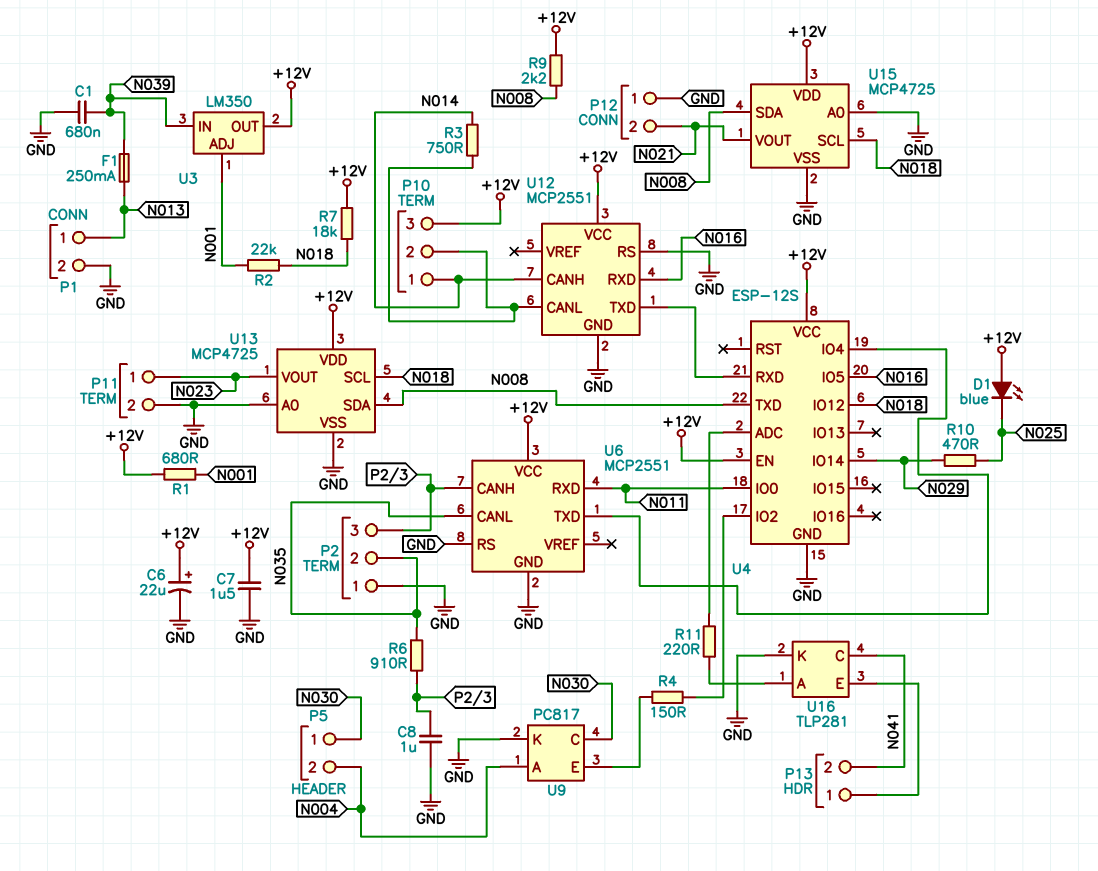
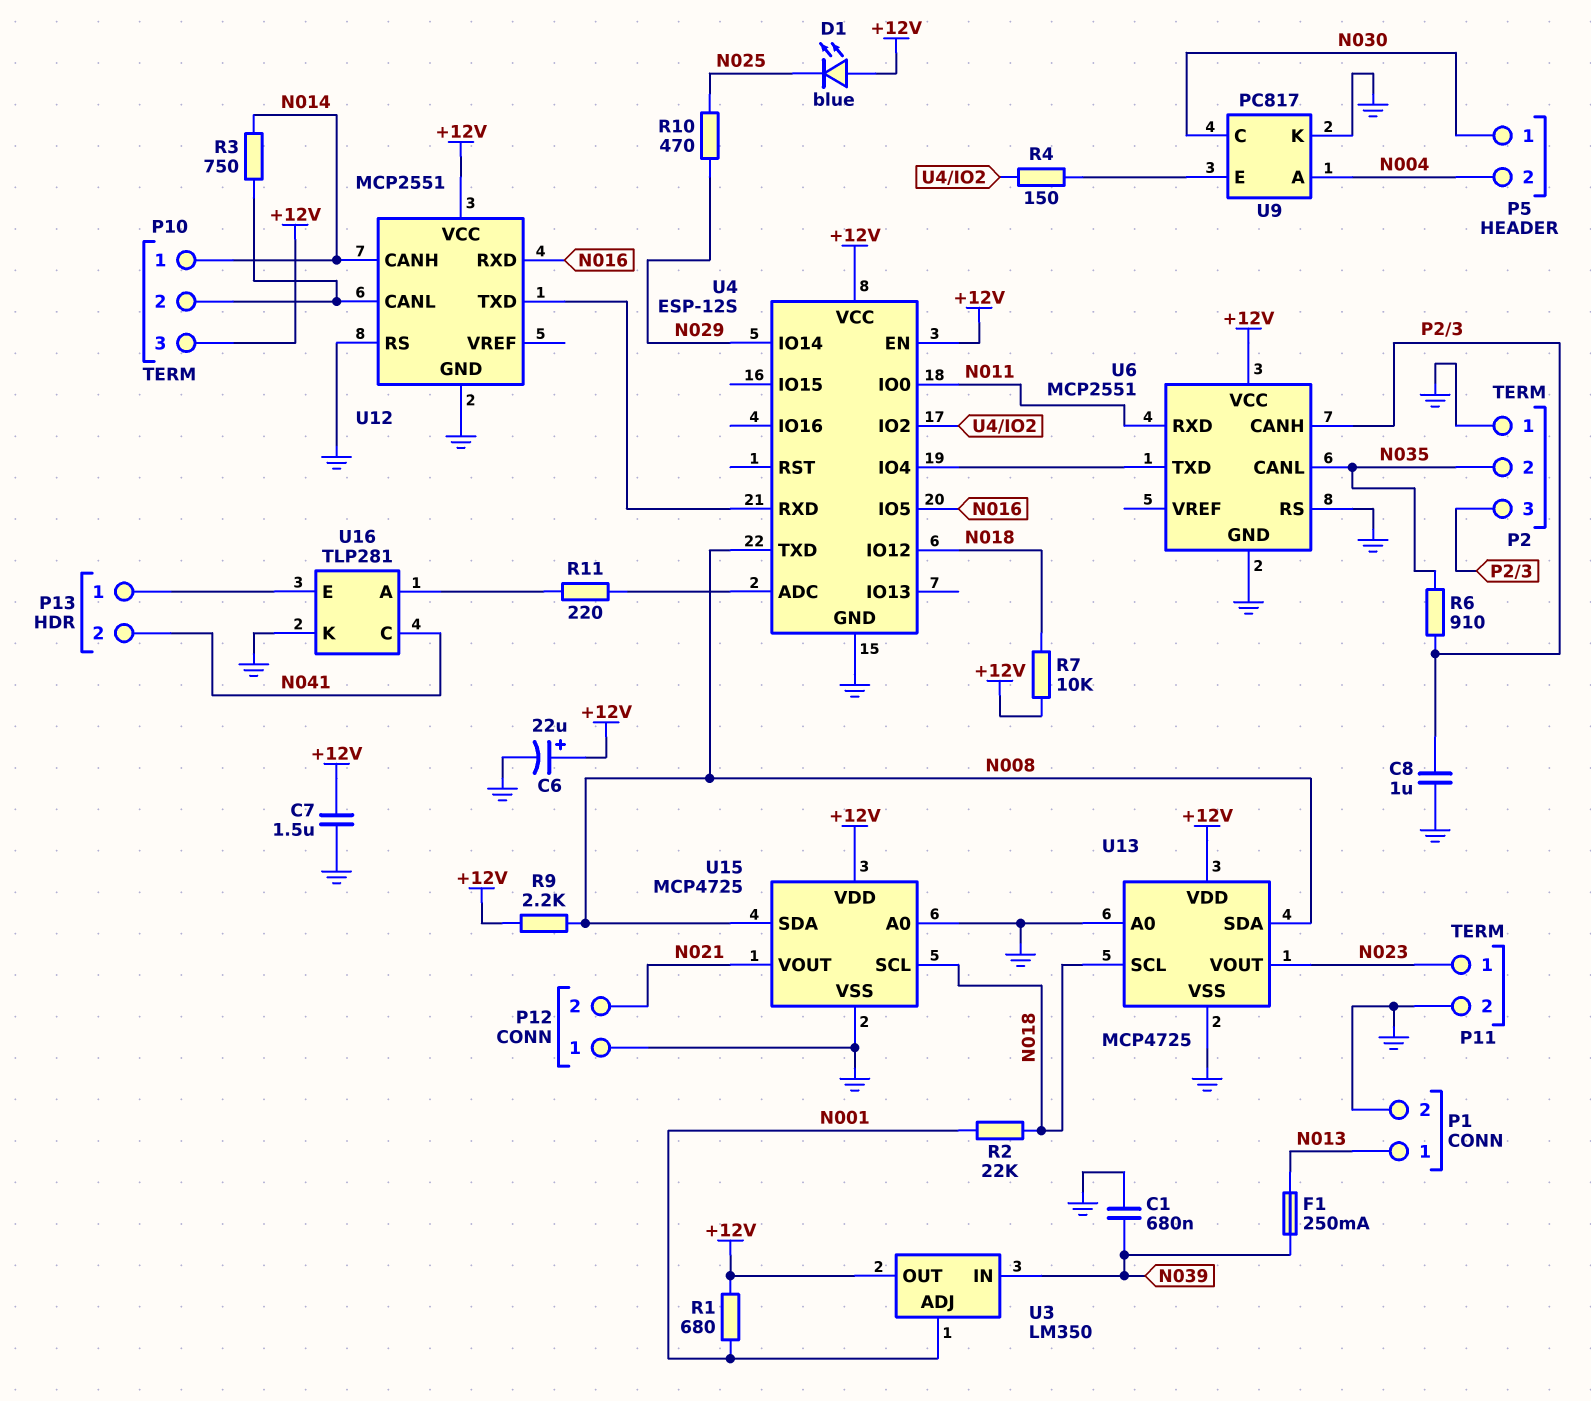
R7: 18k (+12V, N018) -> 10k (+12V, N018)

